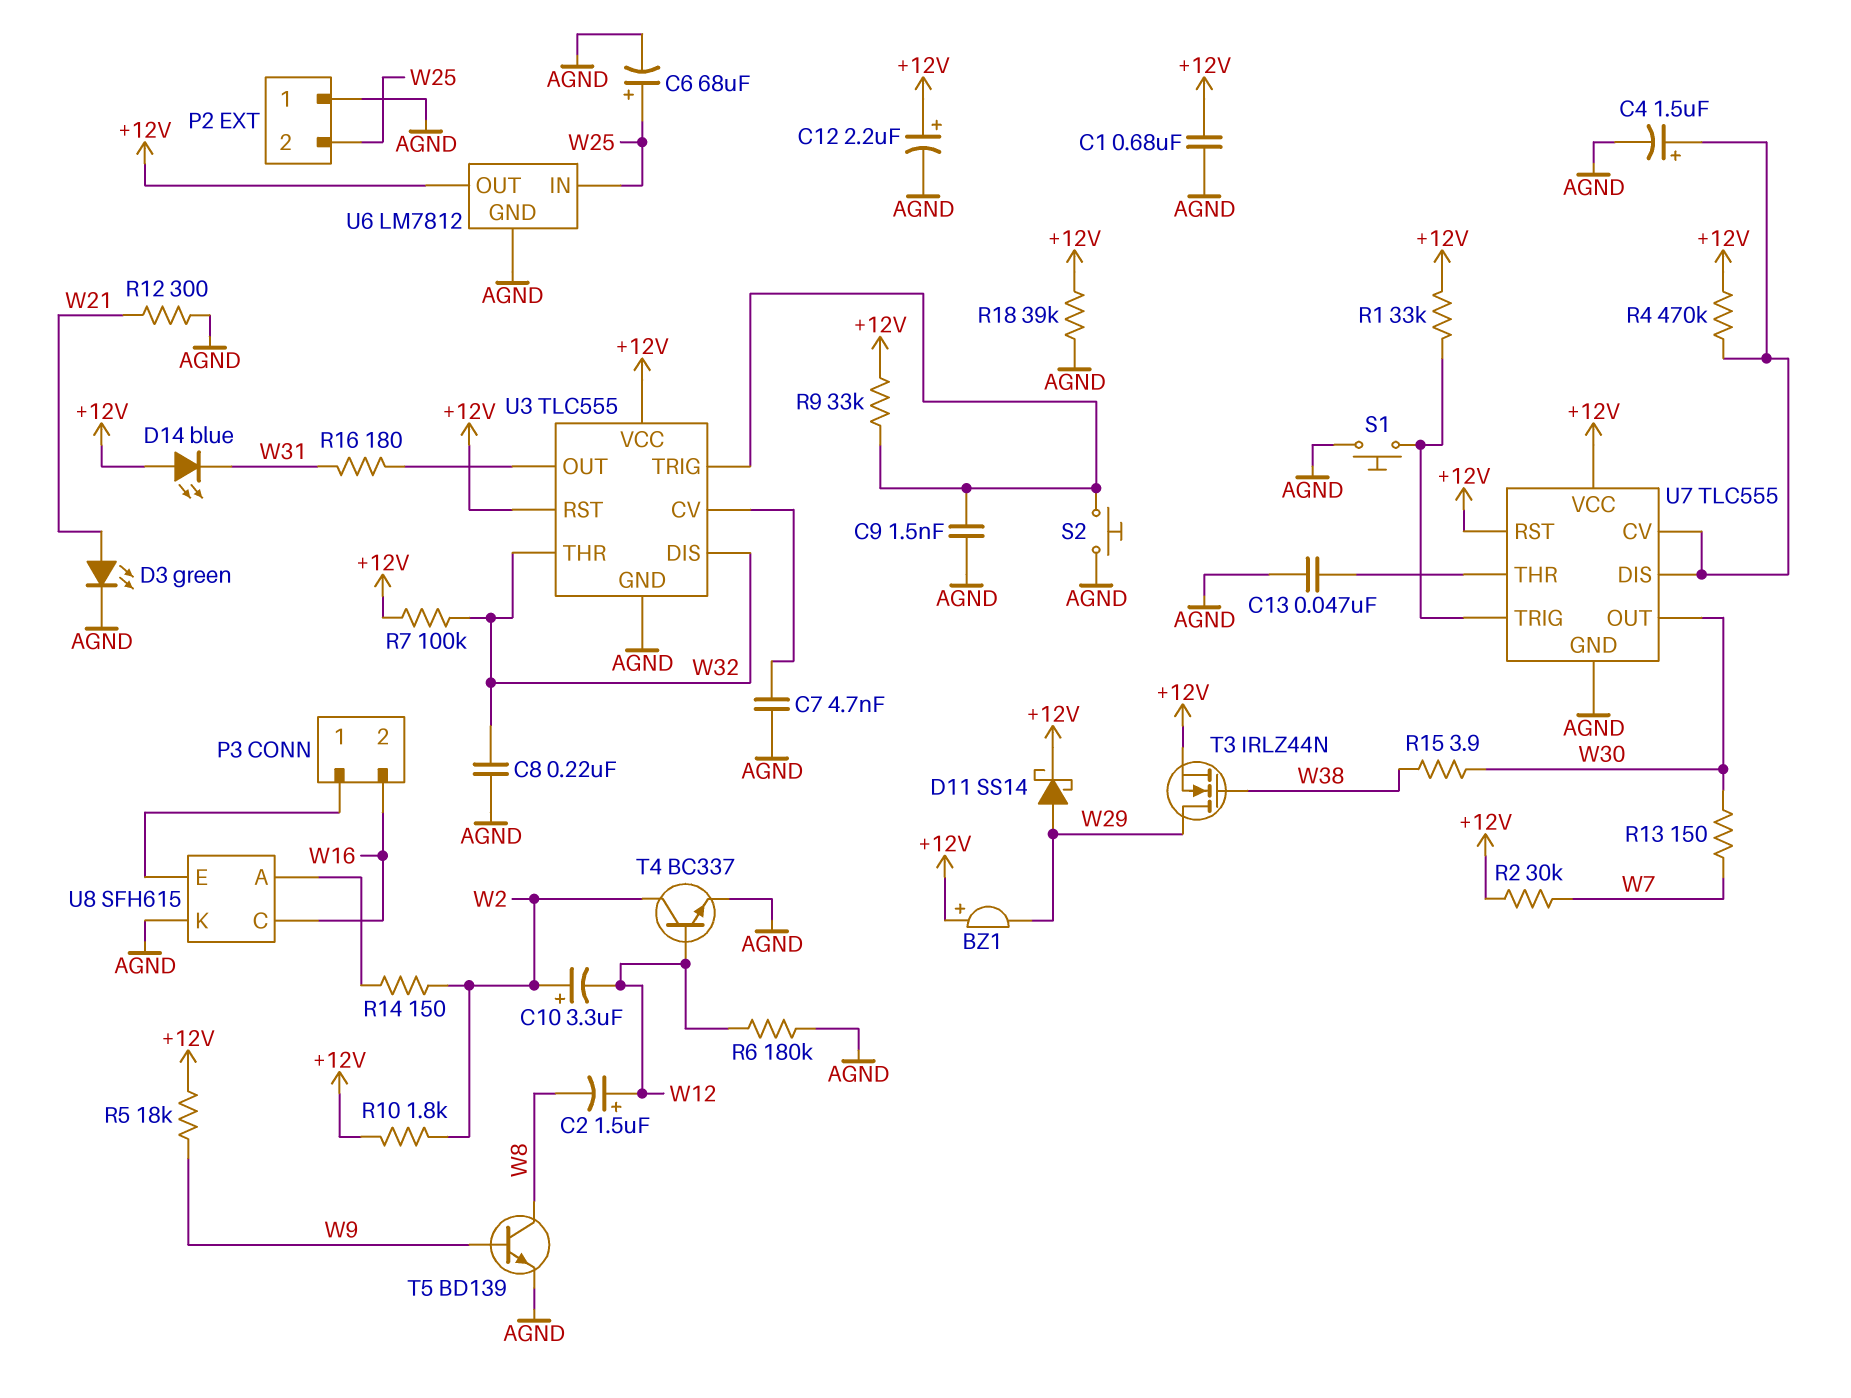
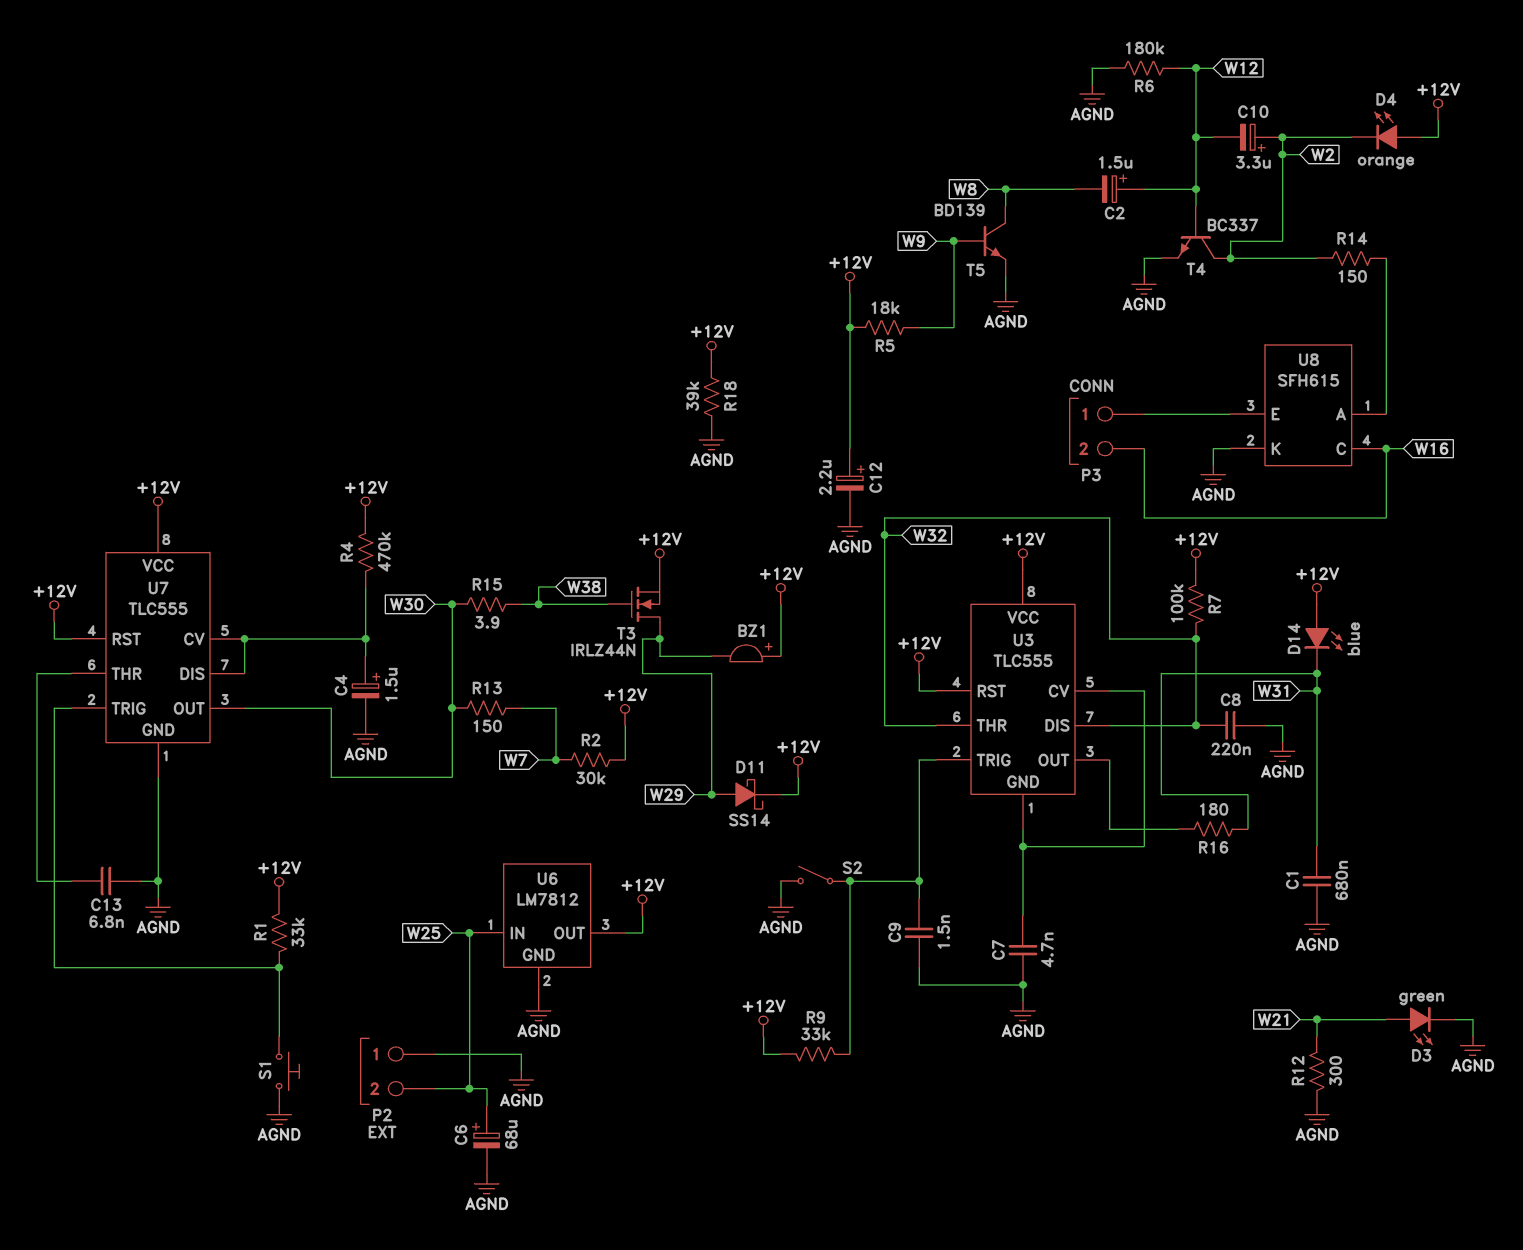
C1: 680nF (+12V, AGND) -> 680nF (AGND, W31)
C13: 47nF (AGND, U7/THR) -> 6.8nF (AGND, U7/THR)
D4: none -> LED orange (A +12V, K W2)
R10: 1.8k (+12V, W2) -> none
S2: button (AGND, U3/TRIG) -> switch (AGND, U3/TRIG)
U3 pin GND: AGND -> U3/CV

